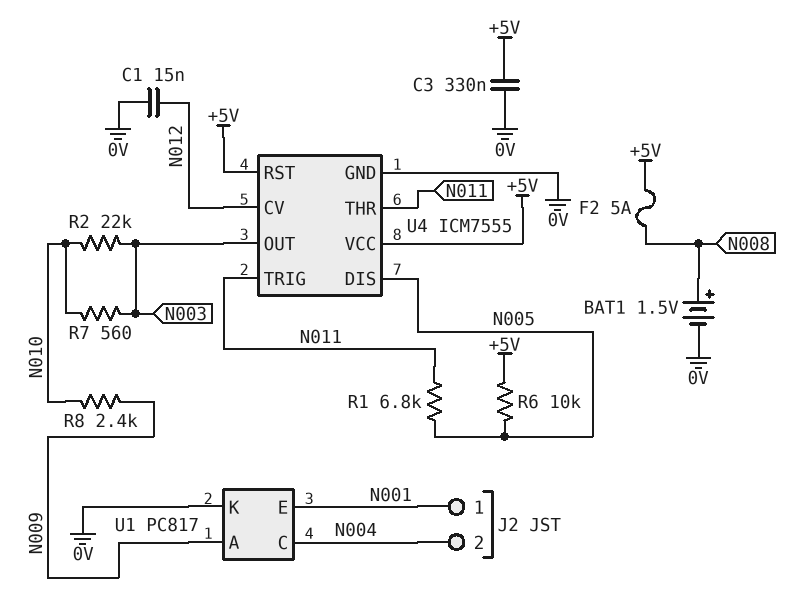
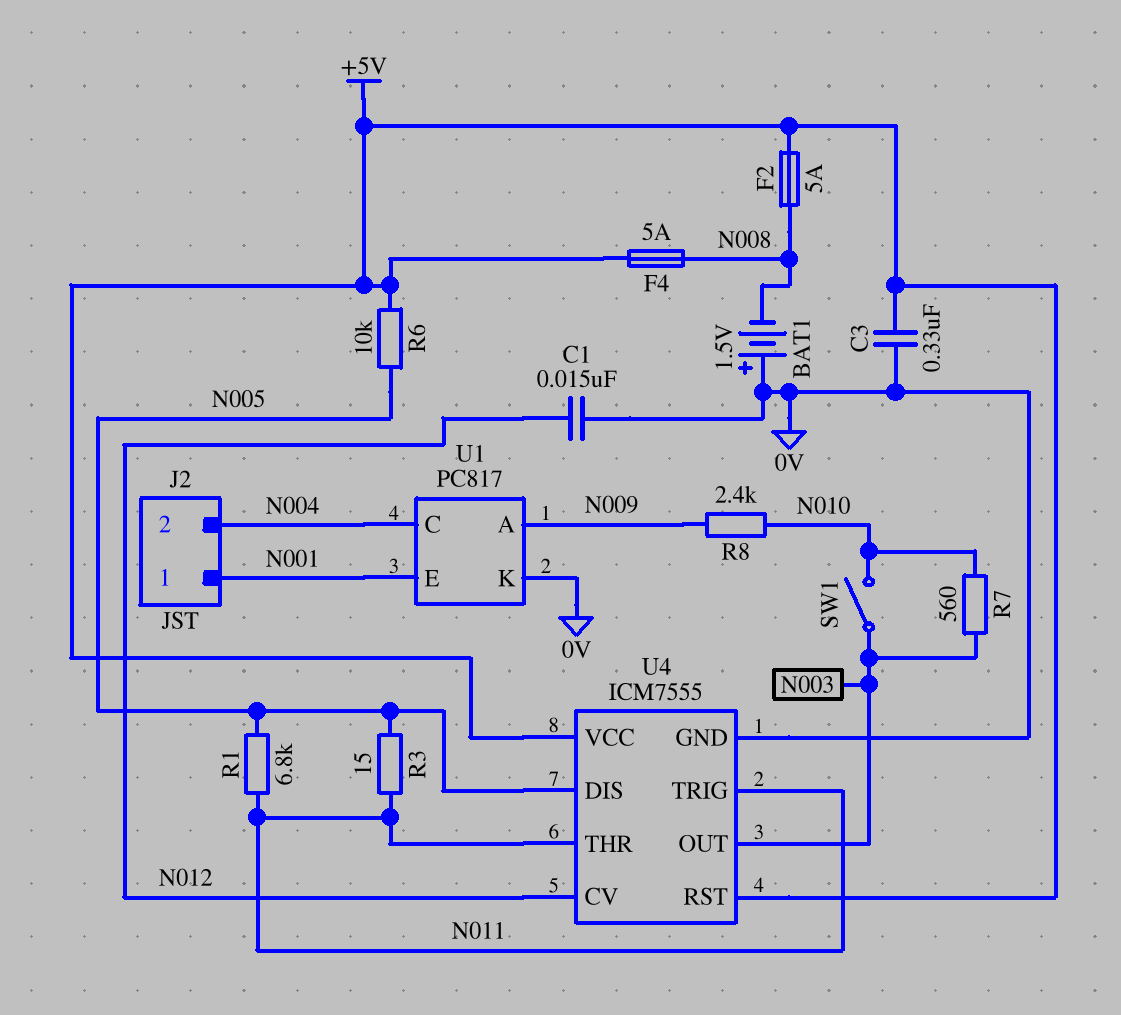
BAT1: 1.5V (plus N008, minus 0V) -> 1.5V (plus 0V, minus N008)
F4: none -> 5A (+5V, N008)
R2: 22k (N003, N010) -> none
R3: none -> 15 (N005, N011)
SW1: none -> switch (N003, N010)

